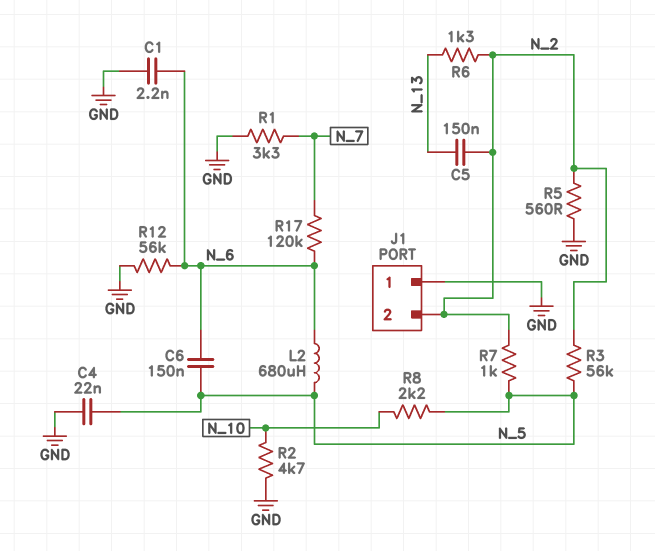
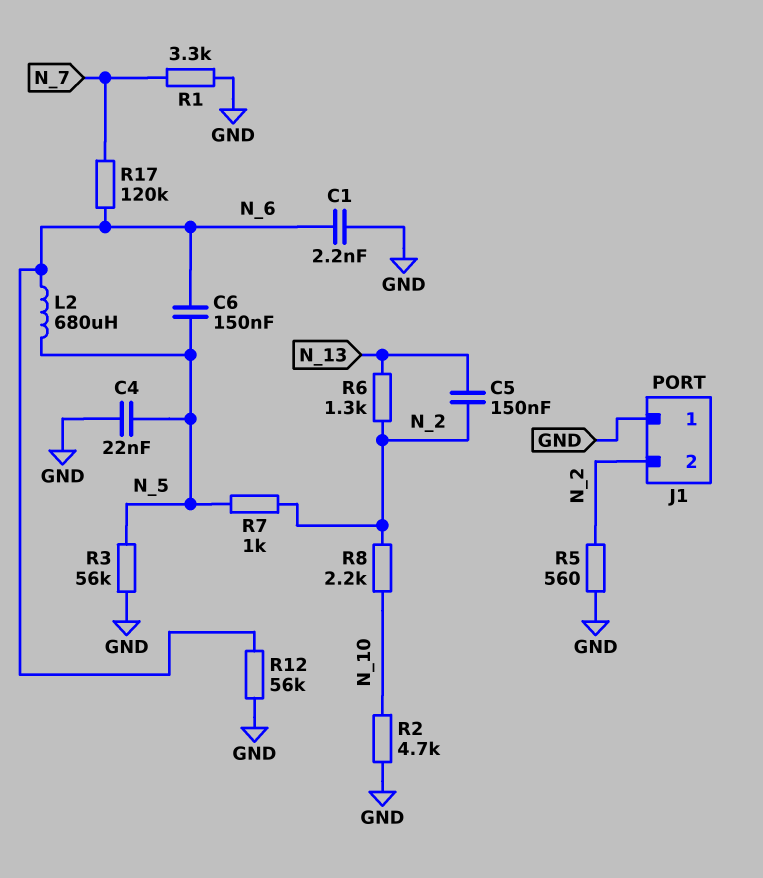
R3: 56k (N_2, N_5) -> 56k (GND, N_5)
R8: 2.2k (N_5, N_10) -> 2.2k (N_2, N_10)

